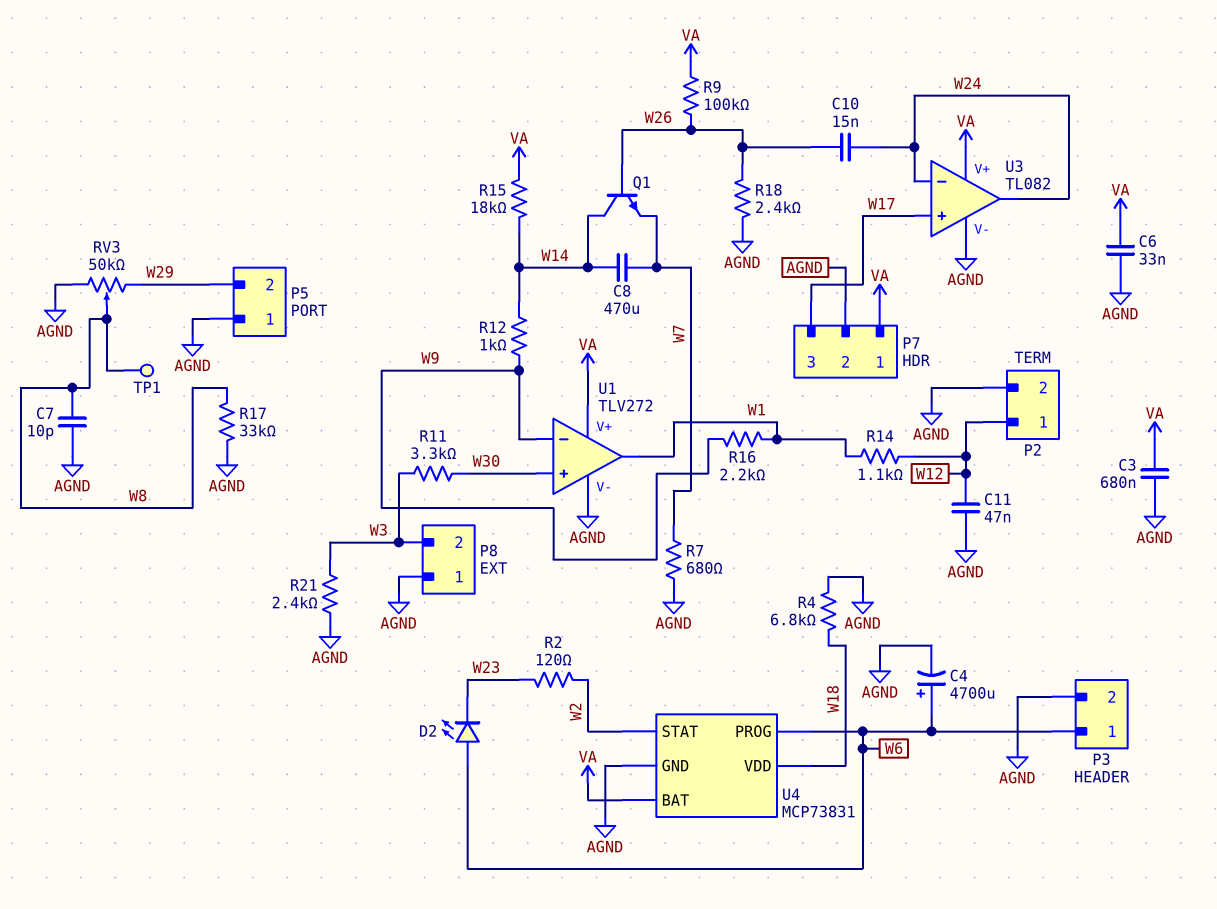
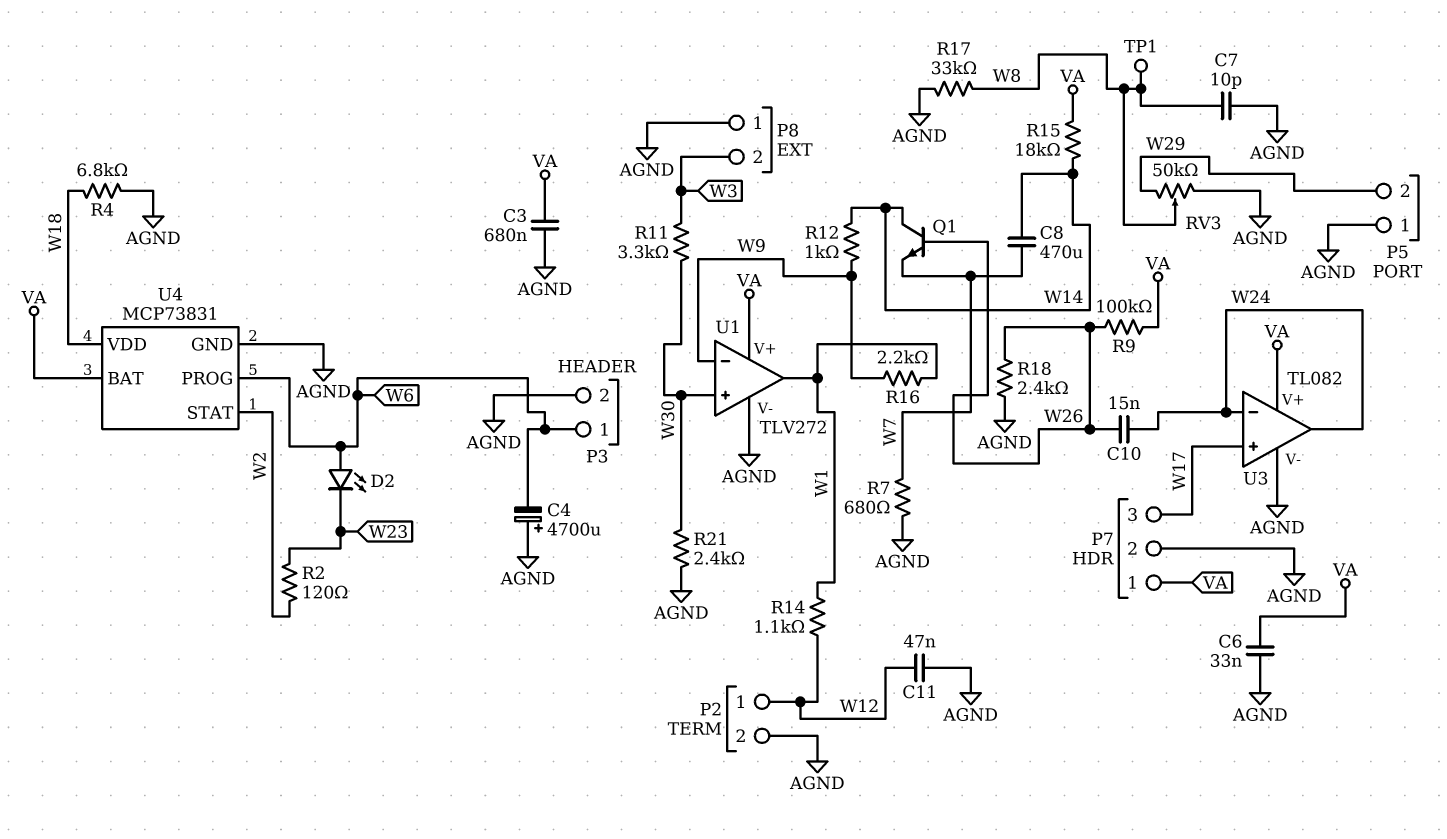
C4: 4700uF (plus W6, minus AGND) -> 4700uF (plus AGND, minus W6)
R21: 2.4k (AGND, W3) -> 2.4k (AGND, W30)

